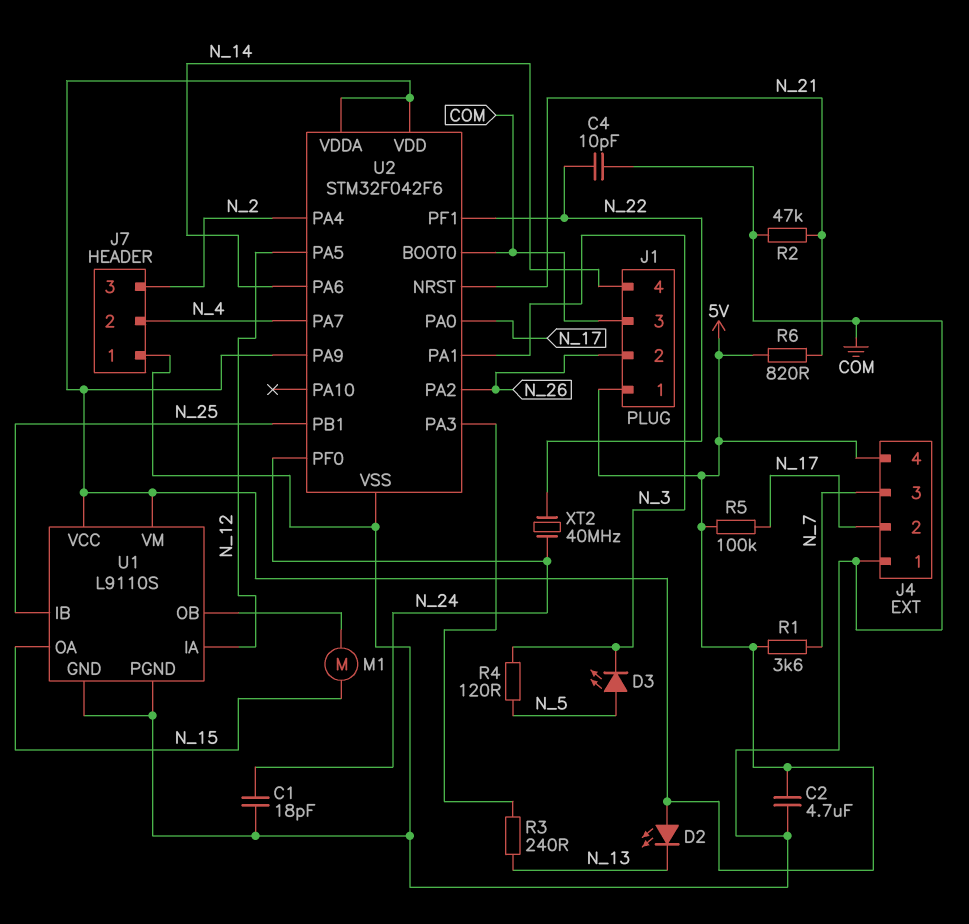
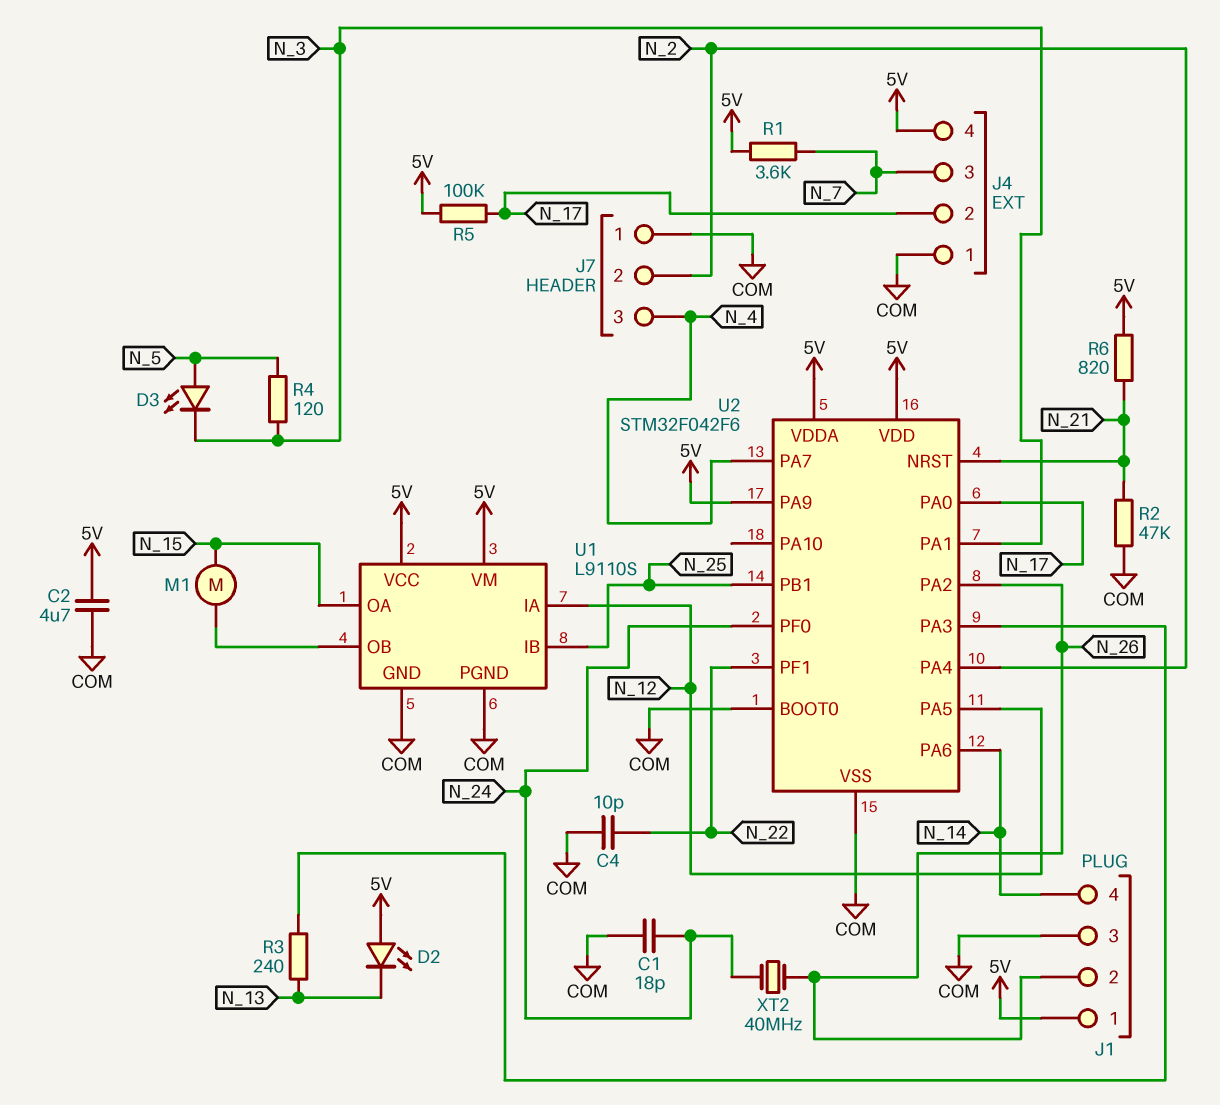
J7 pin 2: N_4 -> N_2
J7 pin 3: N_2 -> N_4
XT2: 40MHz (N_22, N_24) -> 40MHz (N_24, N_26)

